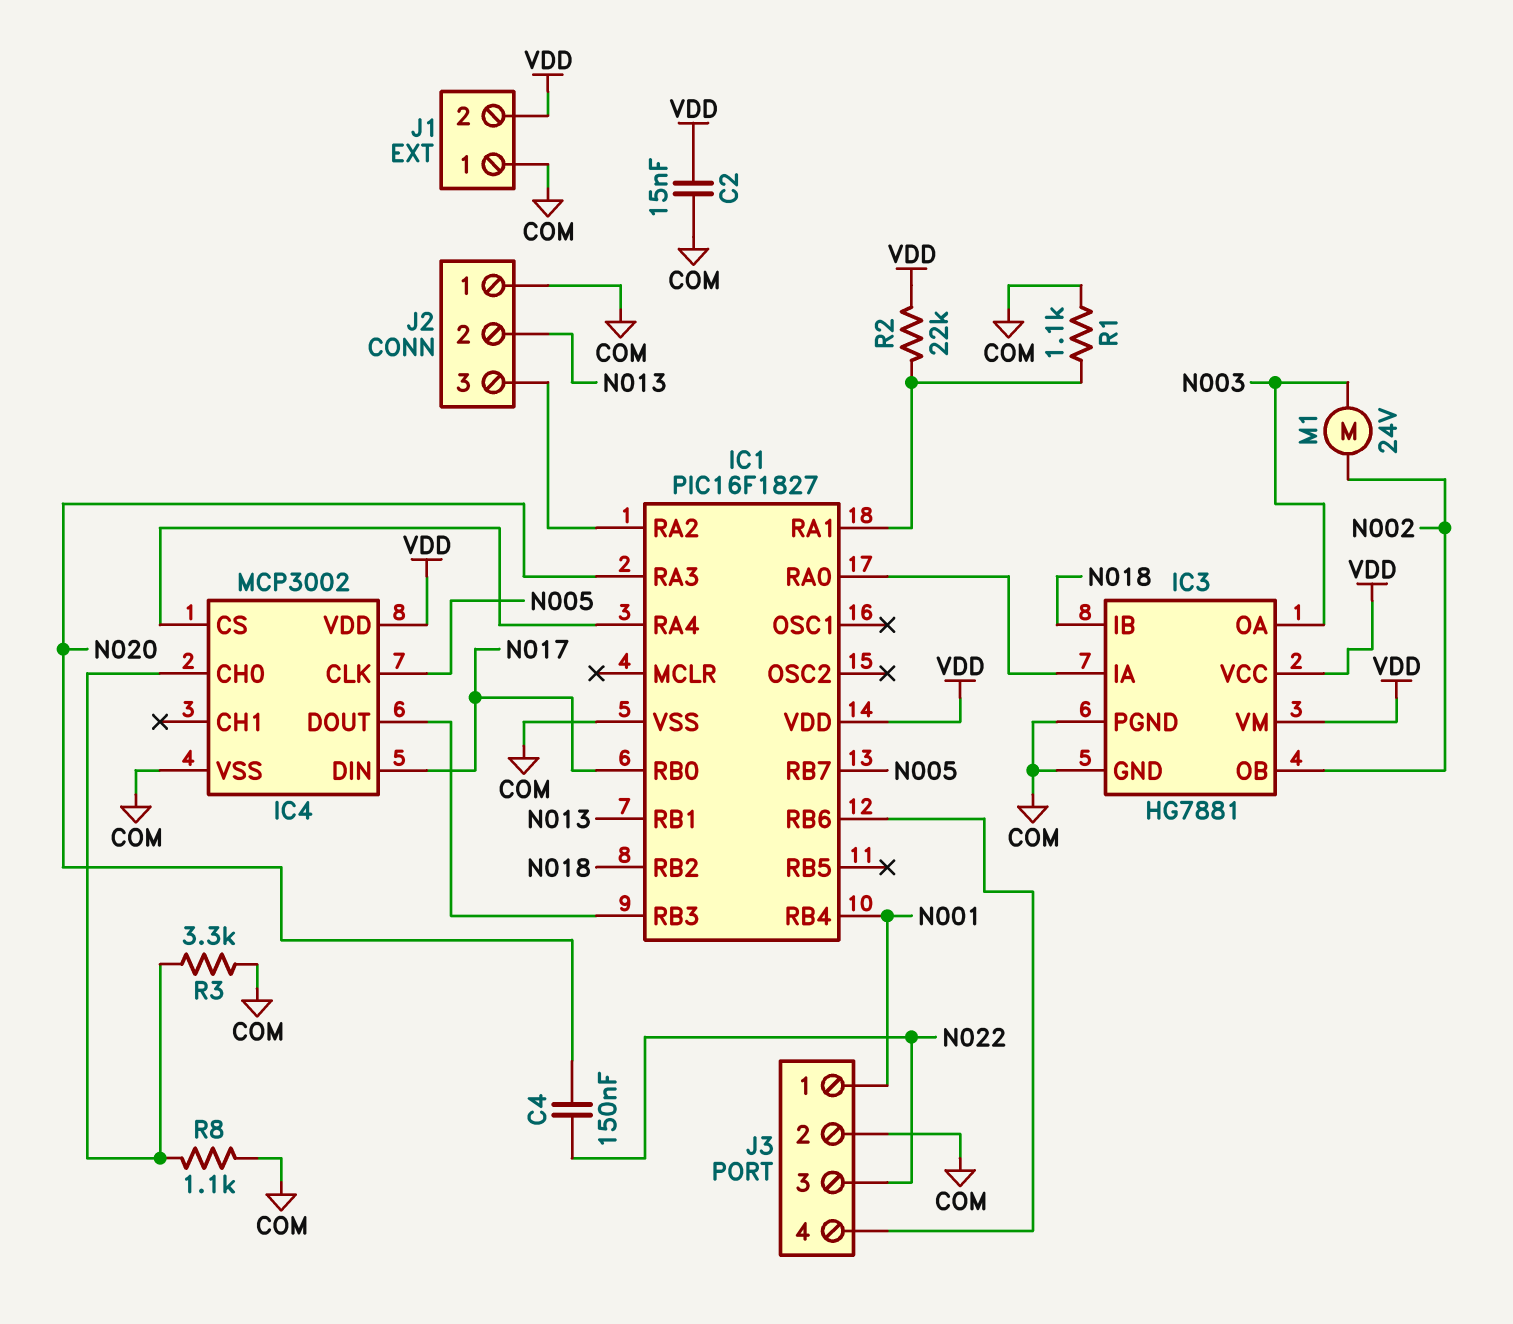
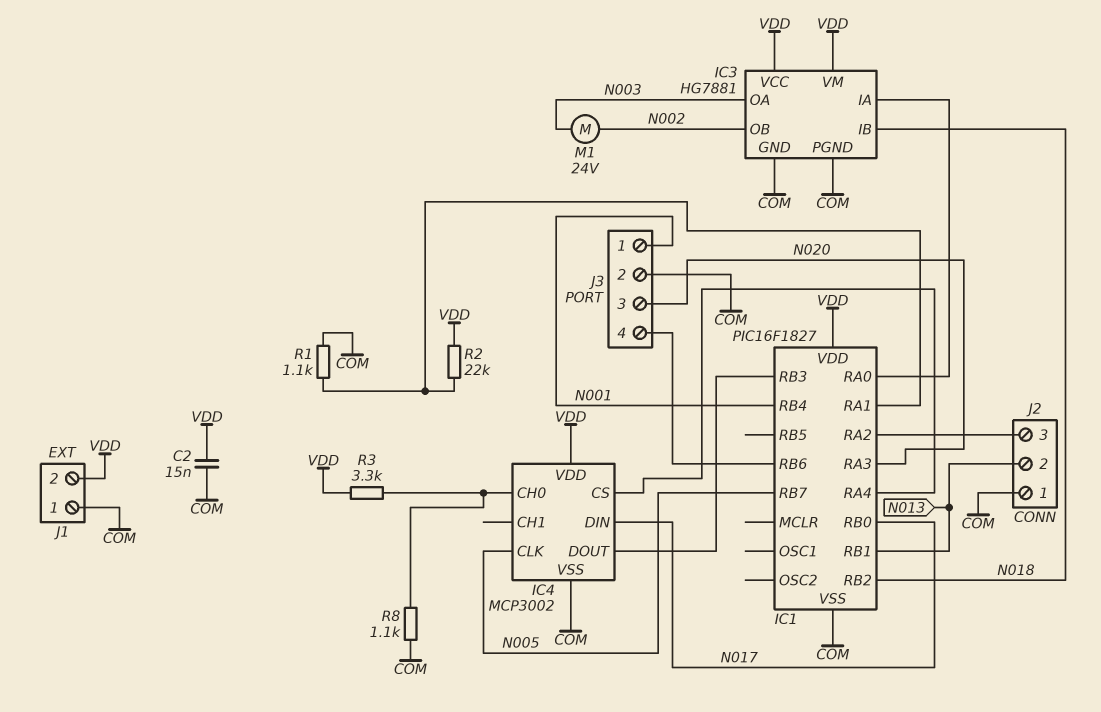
C4: 150nF (N020, N022) -> none
J3 pin 3: N022 -> N020
R3: 3.3k (COM, IC4/CH0) -> 3.3k (IC4/CH0, VDD)

